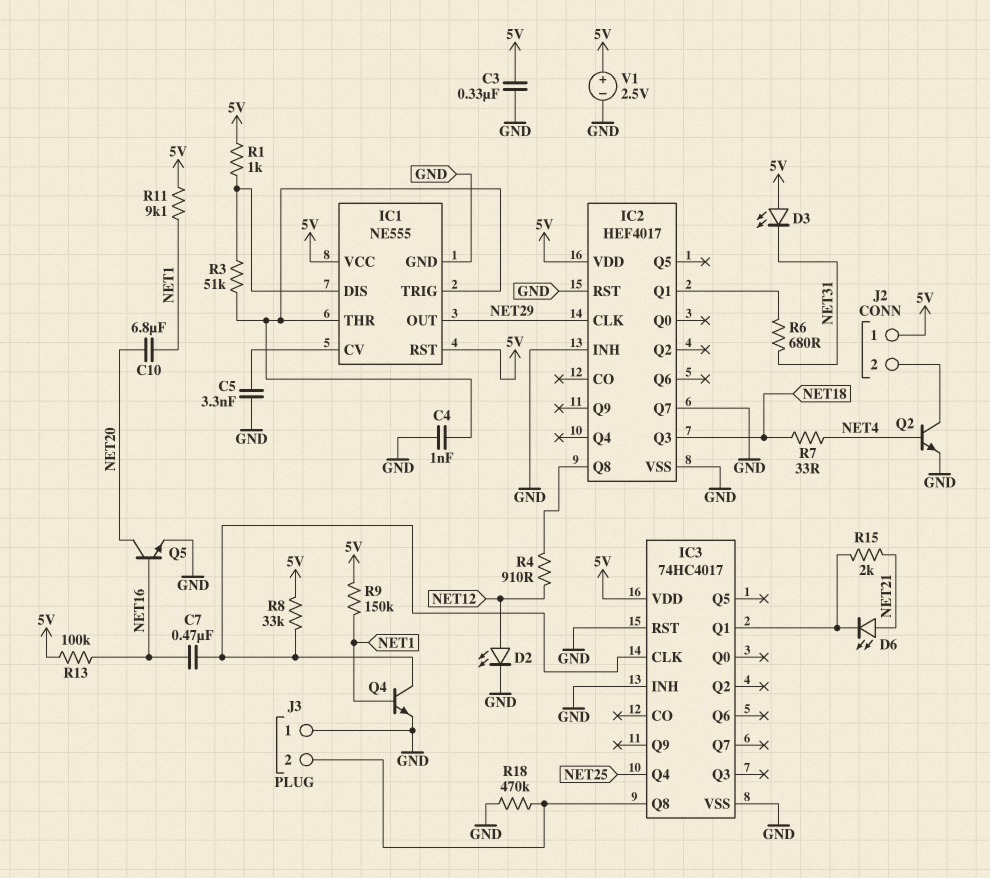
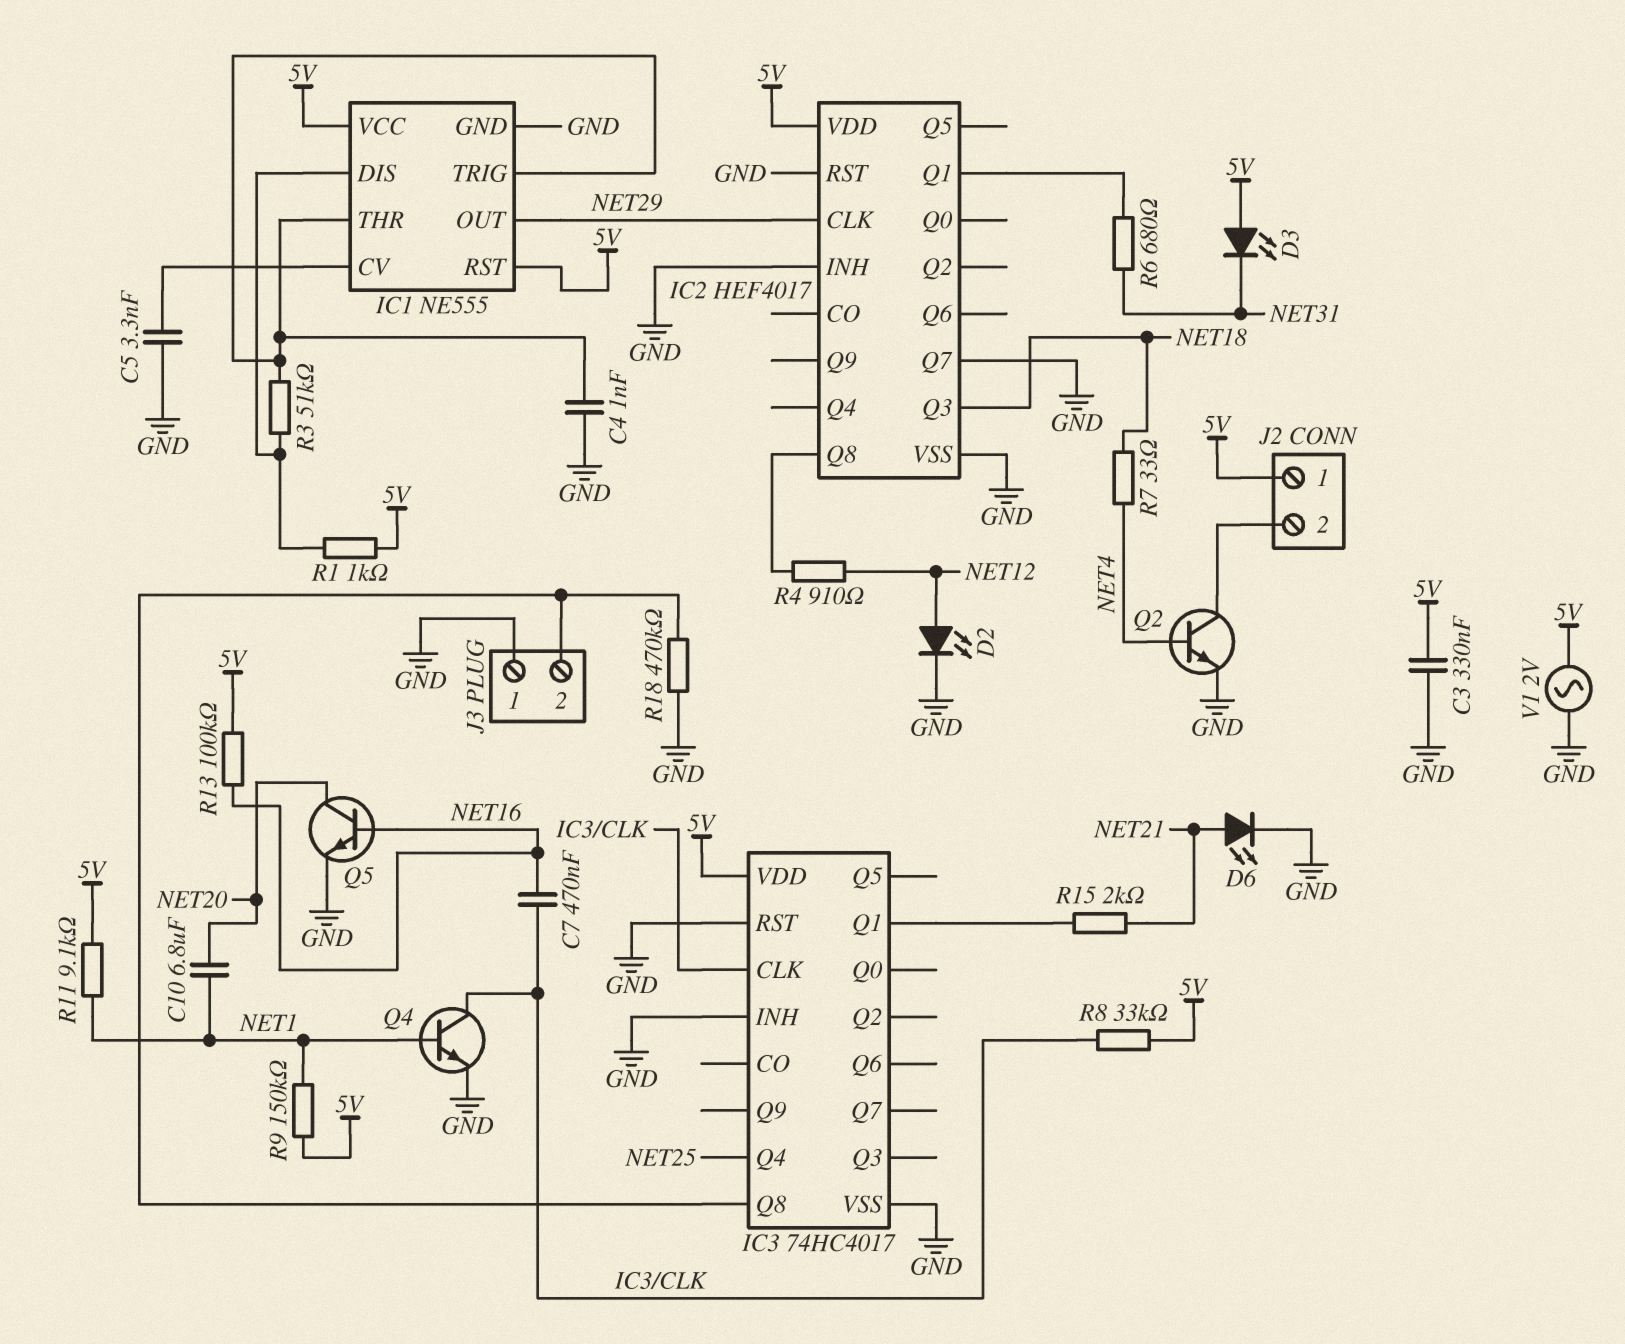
D6: LED (A NET21, K IC3/Q1) -> LED (A NET21, K GND)
V1: 2.5V (plus 5V, minus GND) -> AC 2V (5V, GND)

